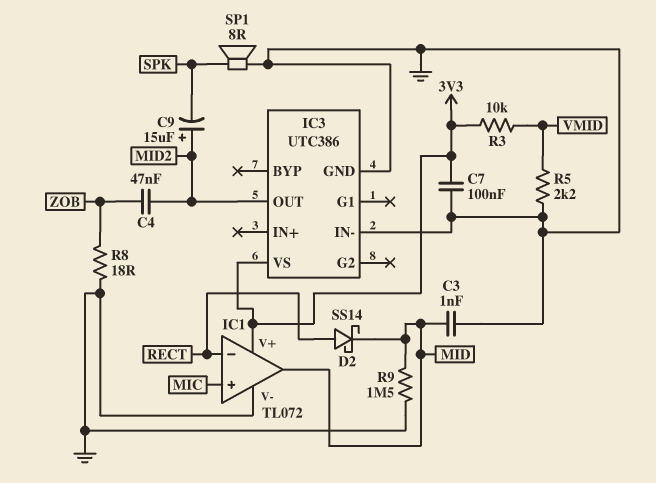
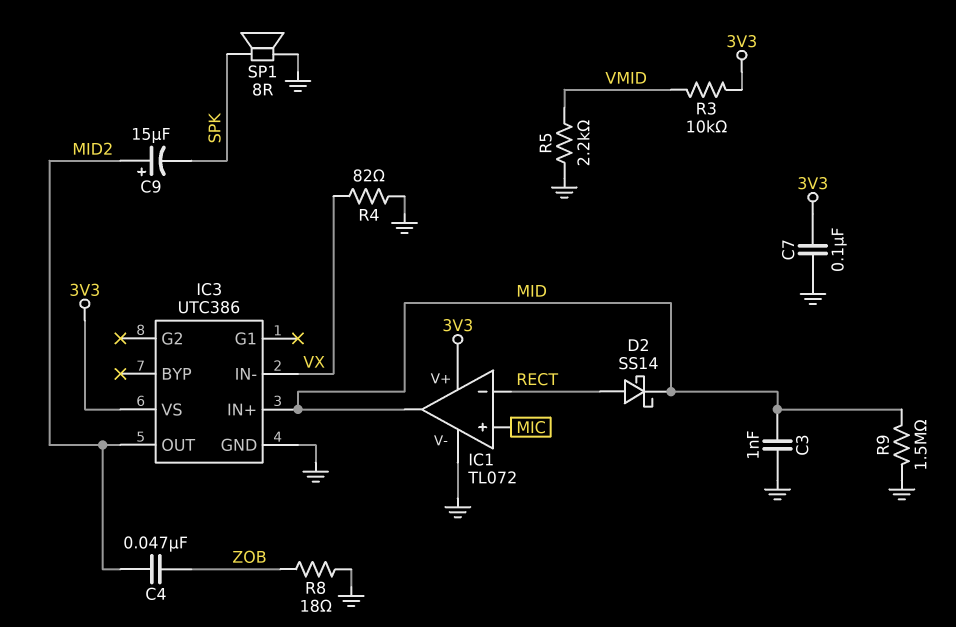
IC3 pin IN+: none -> MID
IC3 pin IN-: GND -> VX
R4: none -> 82 (GND, VX)

